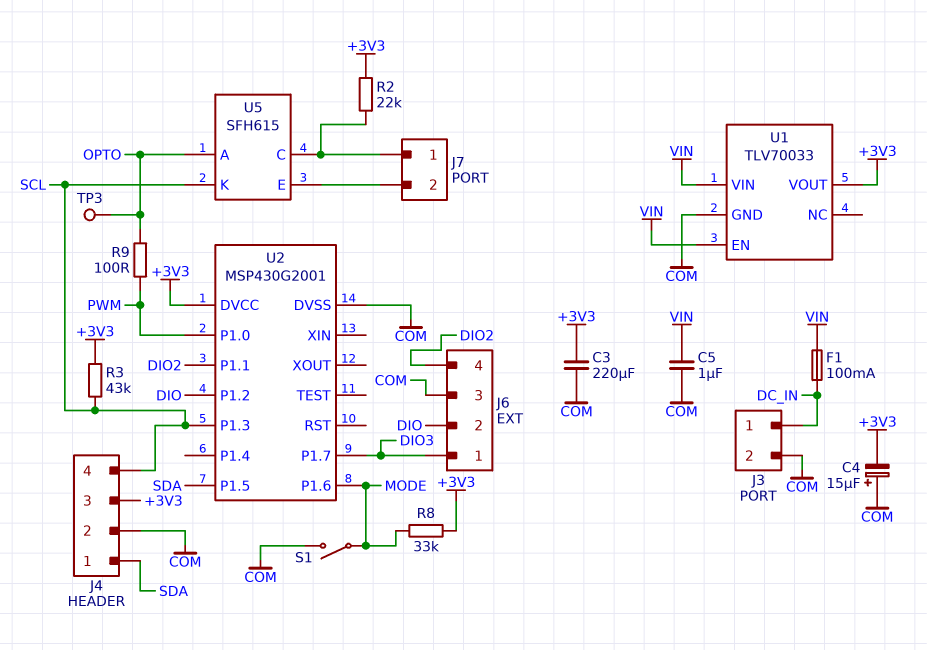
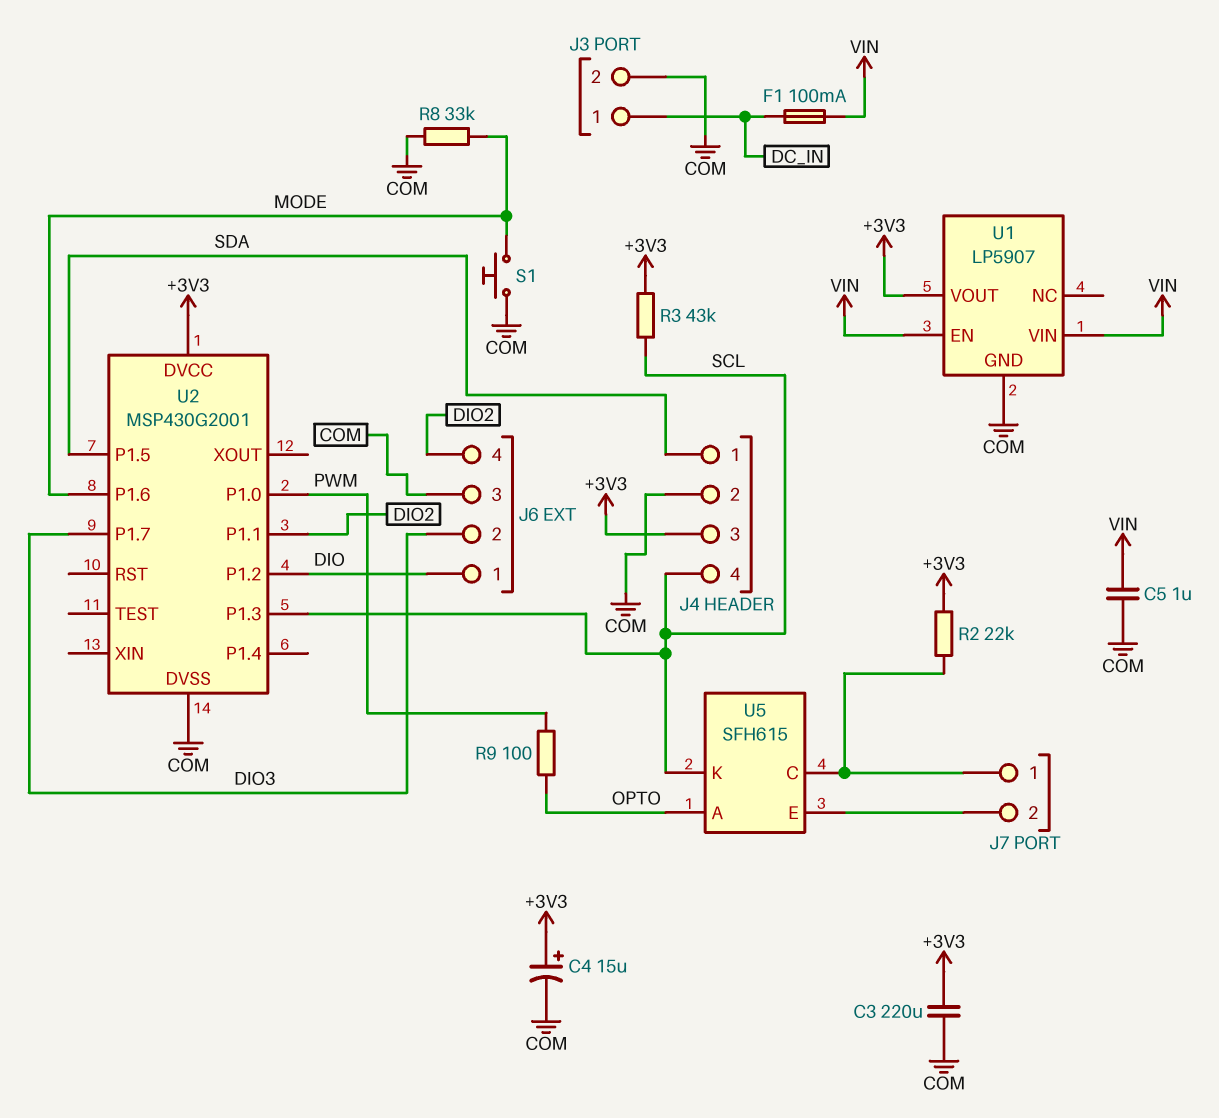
C4: 15uF (plus COM, minus +3V3) -> 15uF (plus +3V3, minus COM)
J6 pin 1: DIO3 -> DIO
J6 pin 2: DIO -> DIO3
R8: 33k (+3V3, MODE) -> 33k (COM, MODE)
S1: switch (COM, MODE) -> button (COM, MODE)
TP3: test point (OPTO) -> none
U1: TLV70033 -> LP5907

